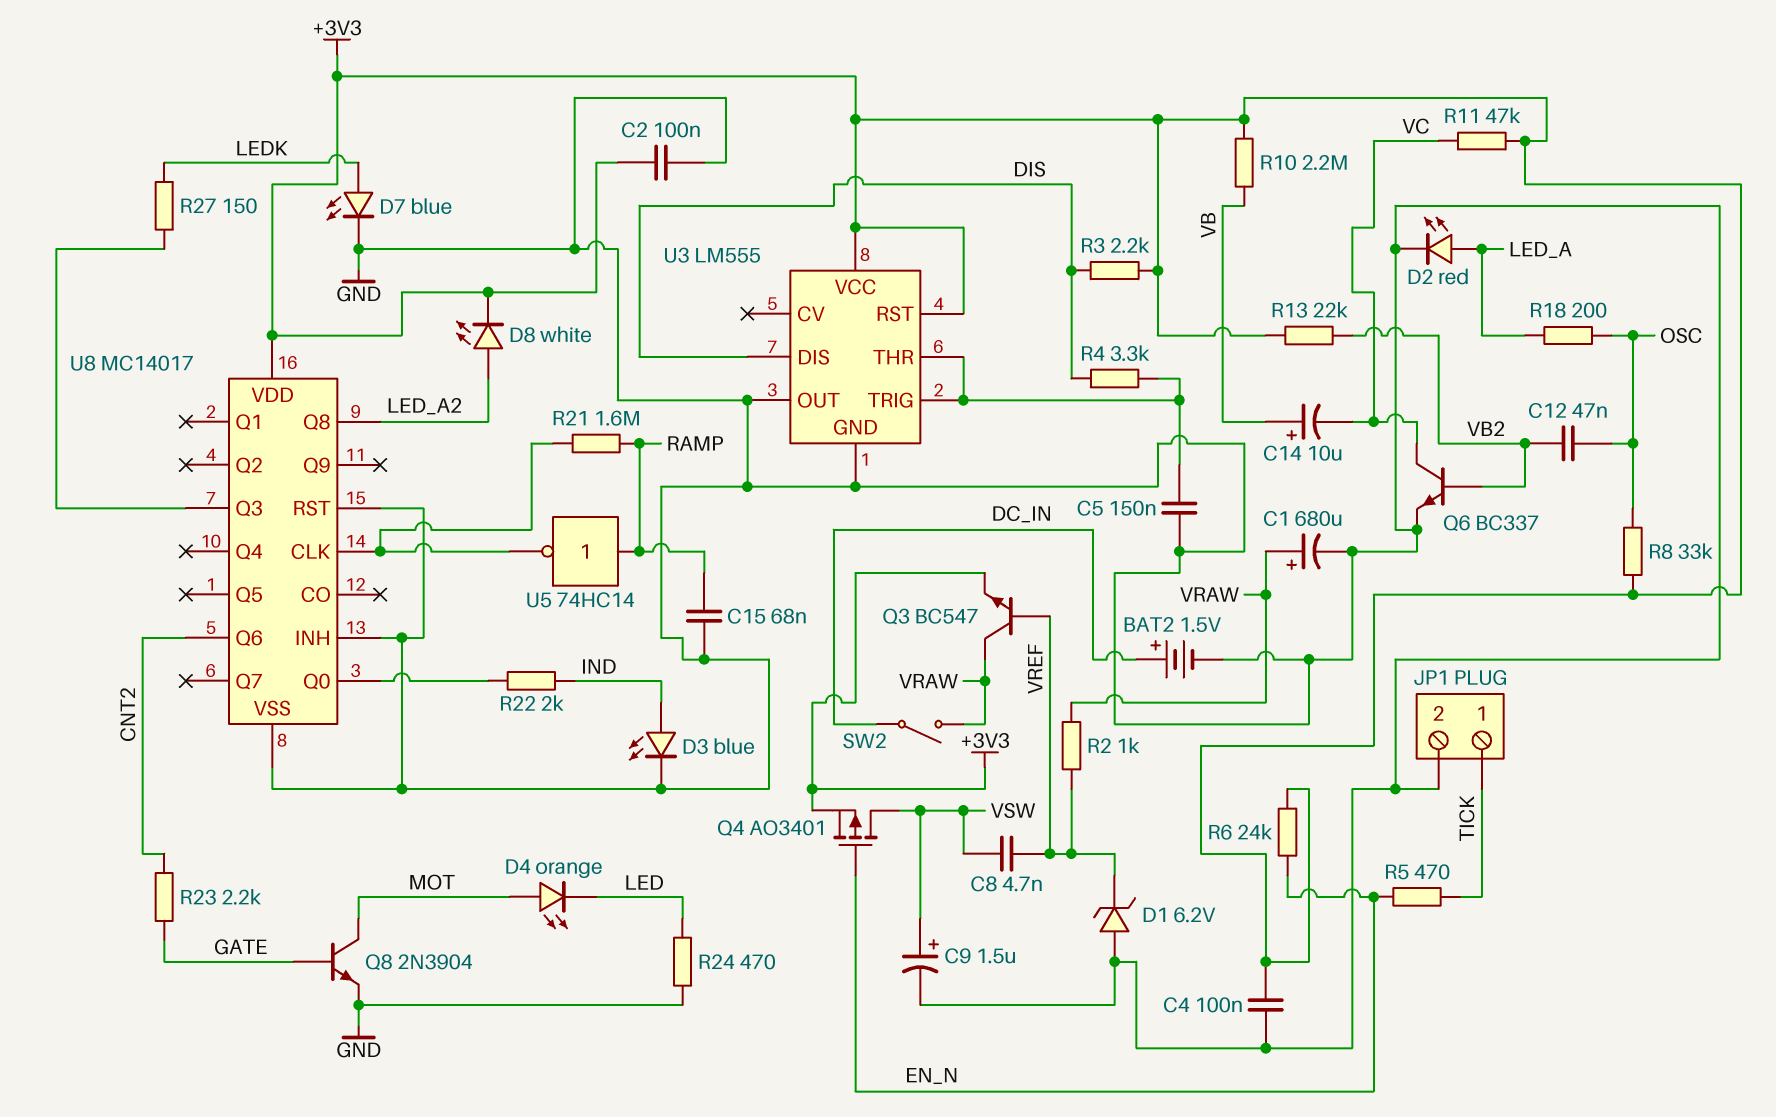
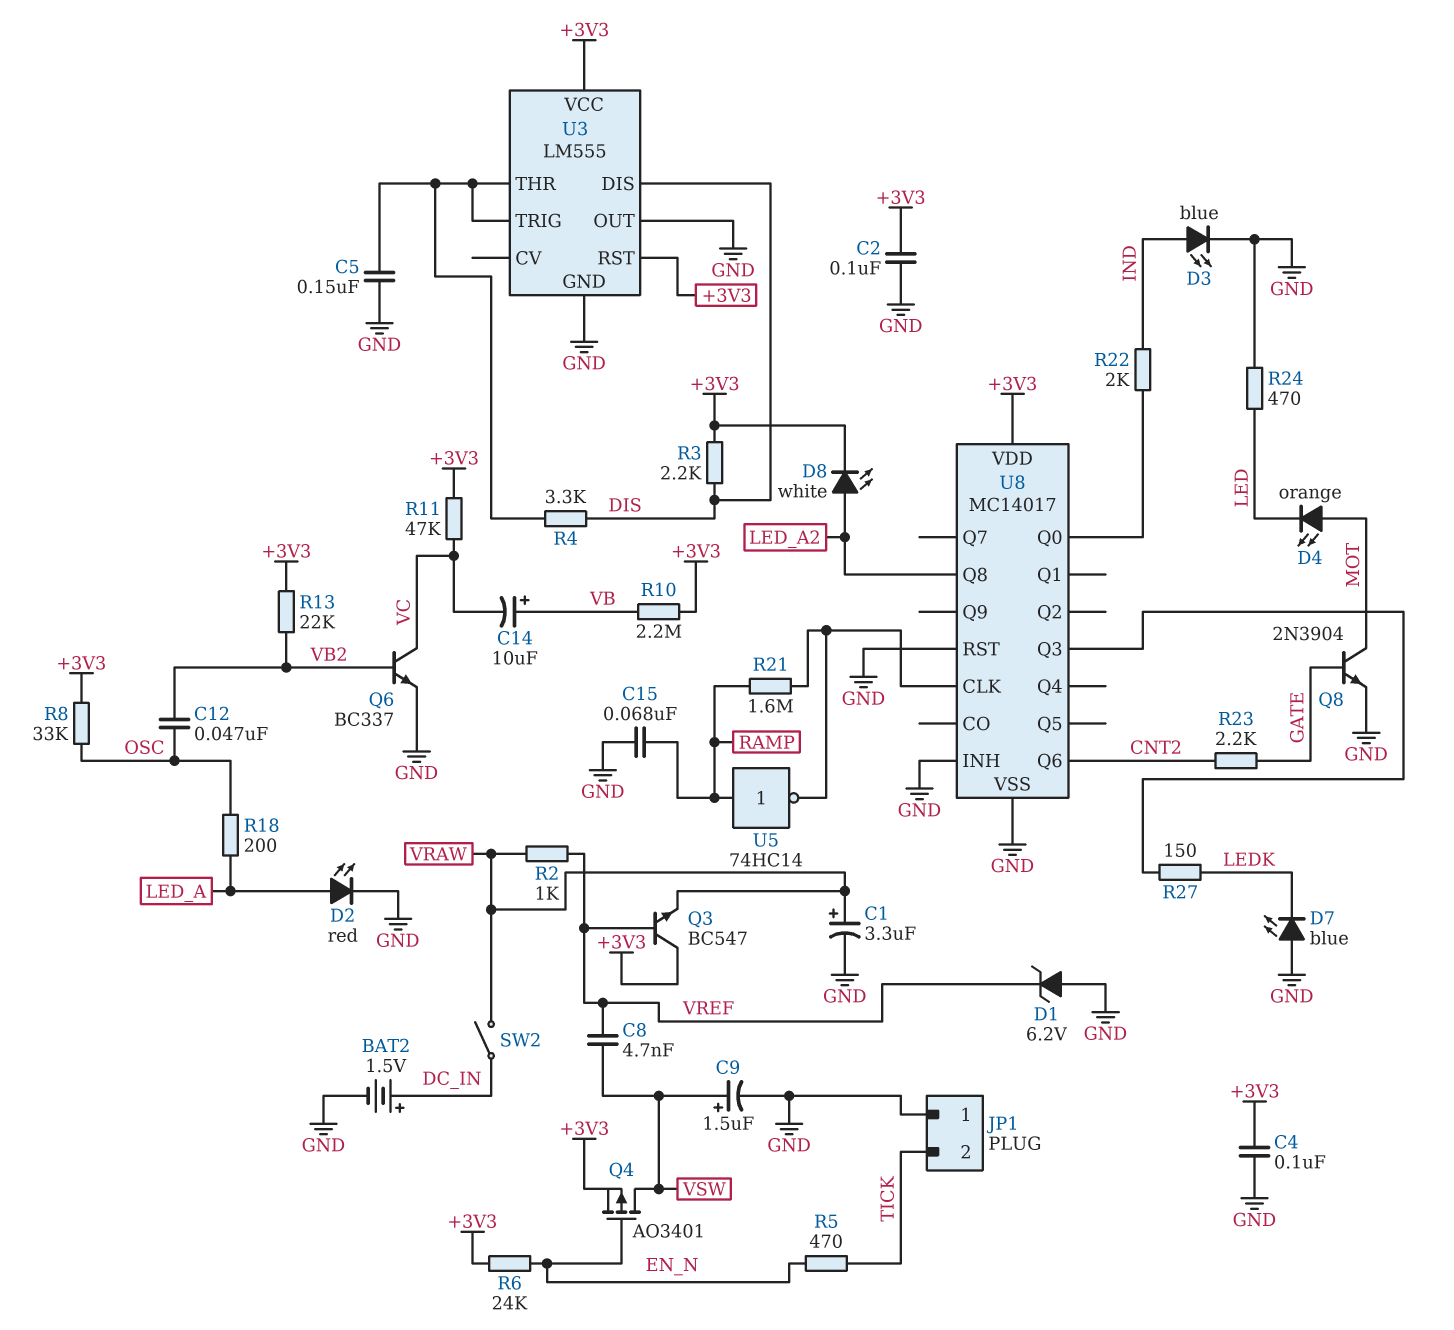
C1: 680uF (plus VRAW, minus GND) -> 3.3uF (plus VRAW, minus GND)
D7: LED blue (A LEDK, K GND) -> LED blue (A GND, K LEDK)
JP1 pin 1: TICK -> GND
JP1 pin 2: GND -> TICK
Q3: NPN BC547 (B VREF, C VRAW, E +3V3) -> NPN BC547 (B VREF, C +3V3, E VRAW)

